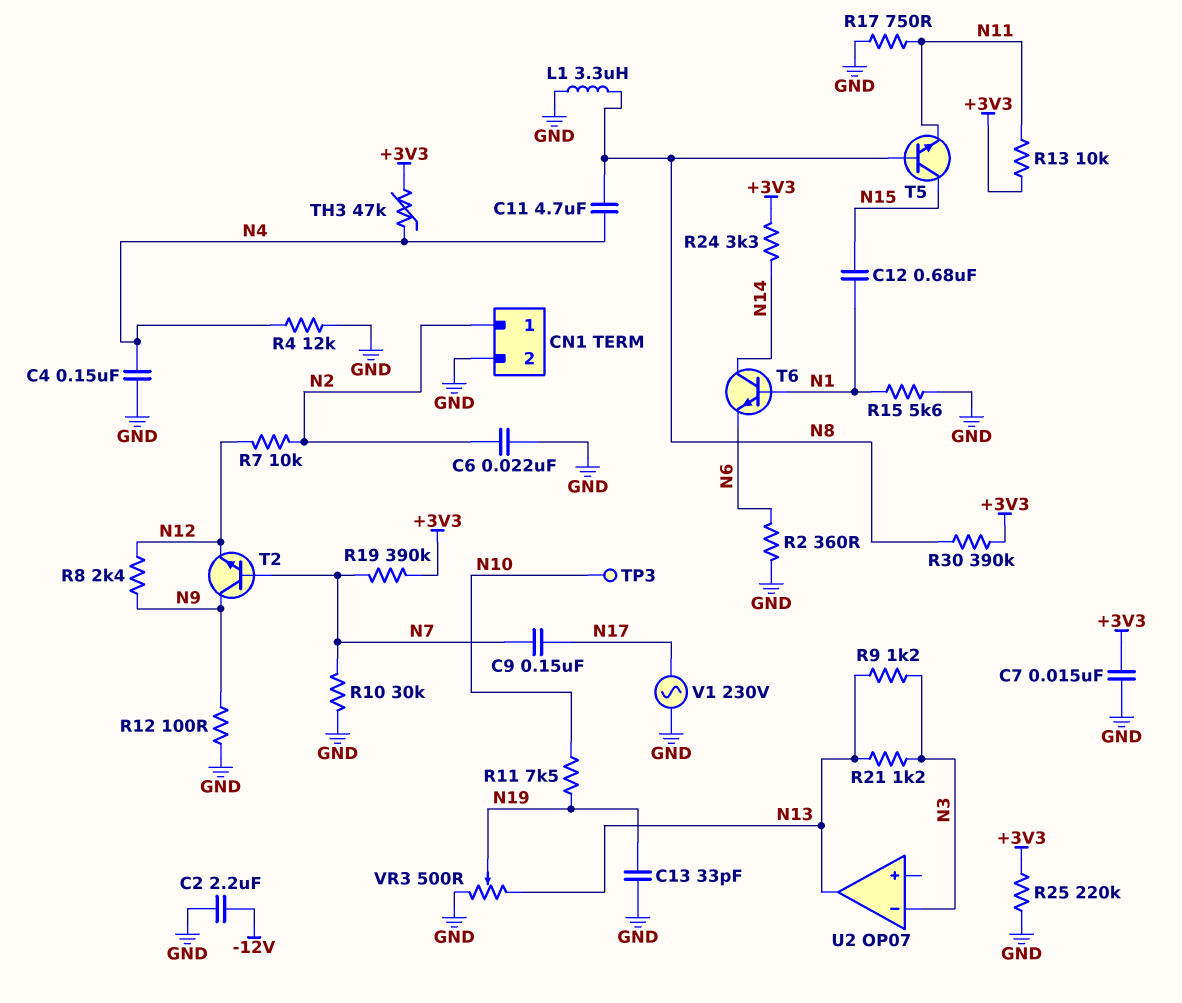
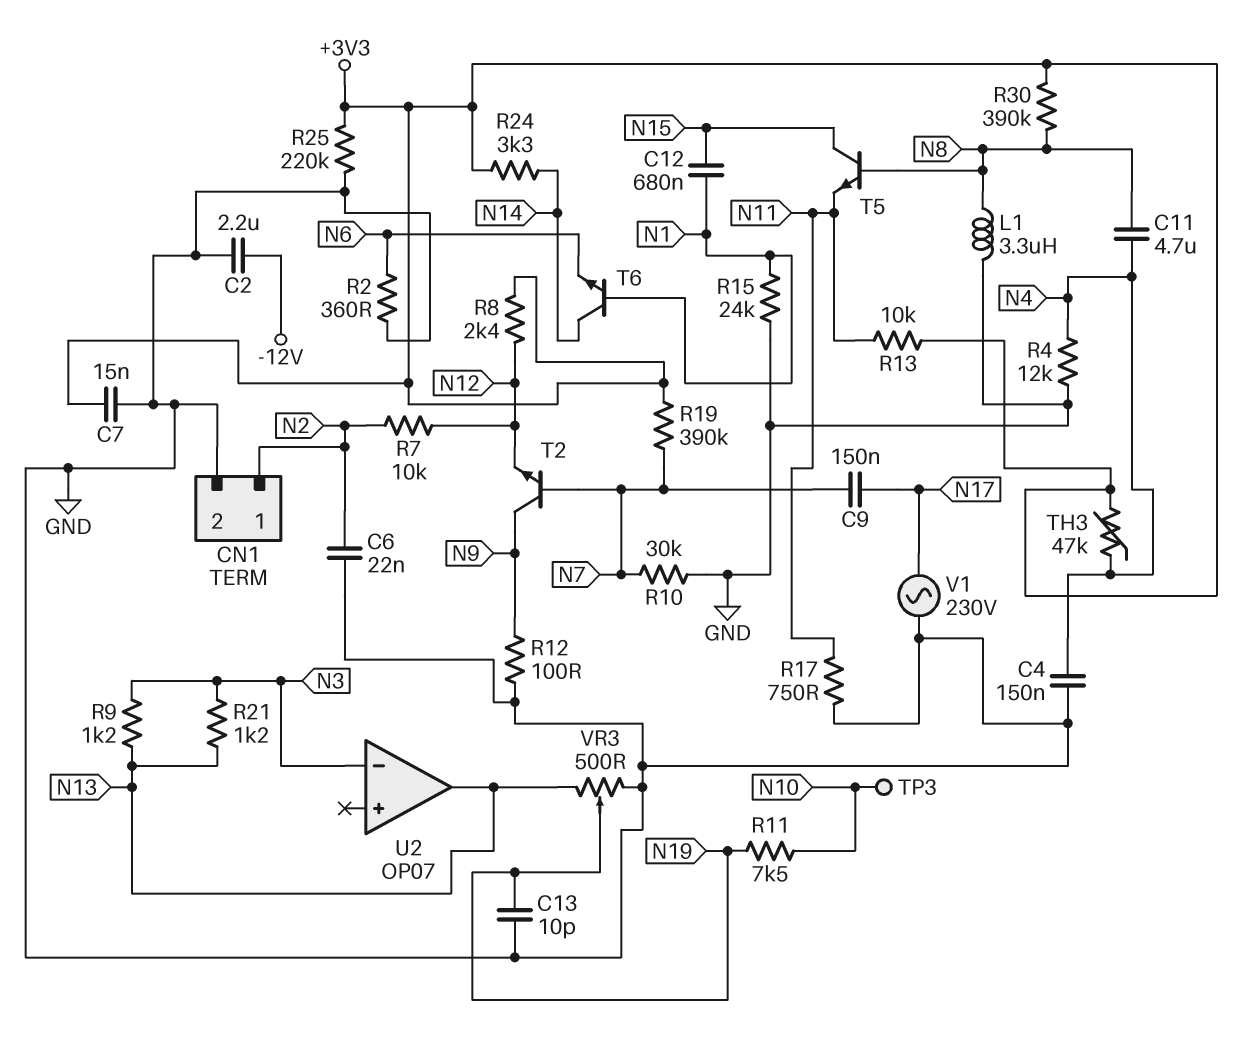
C13: 33pF (GND, N19) -> 10pF (GND, N19)
R8: 2.4k (N9, N12) -> 2.4k (+3V3, N12)
R15: 5.6k (GND, N1) -> 24k (GND, N1)

